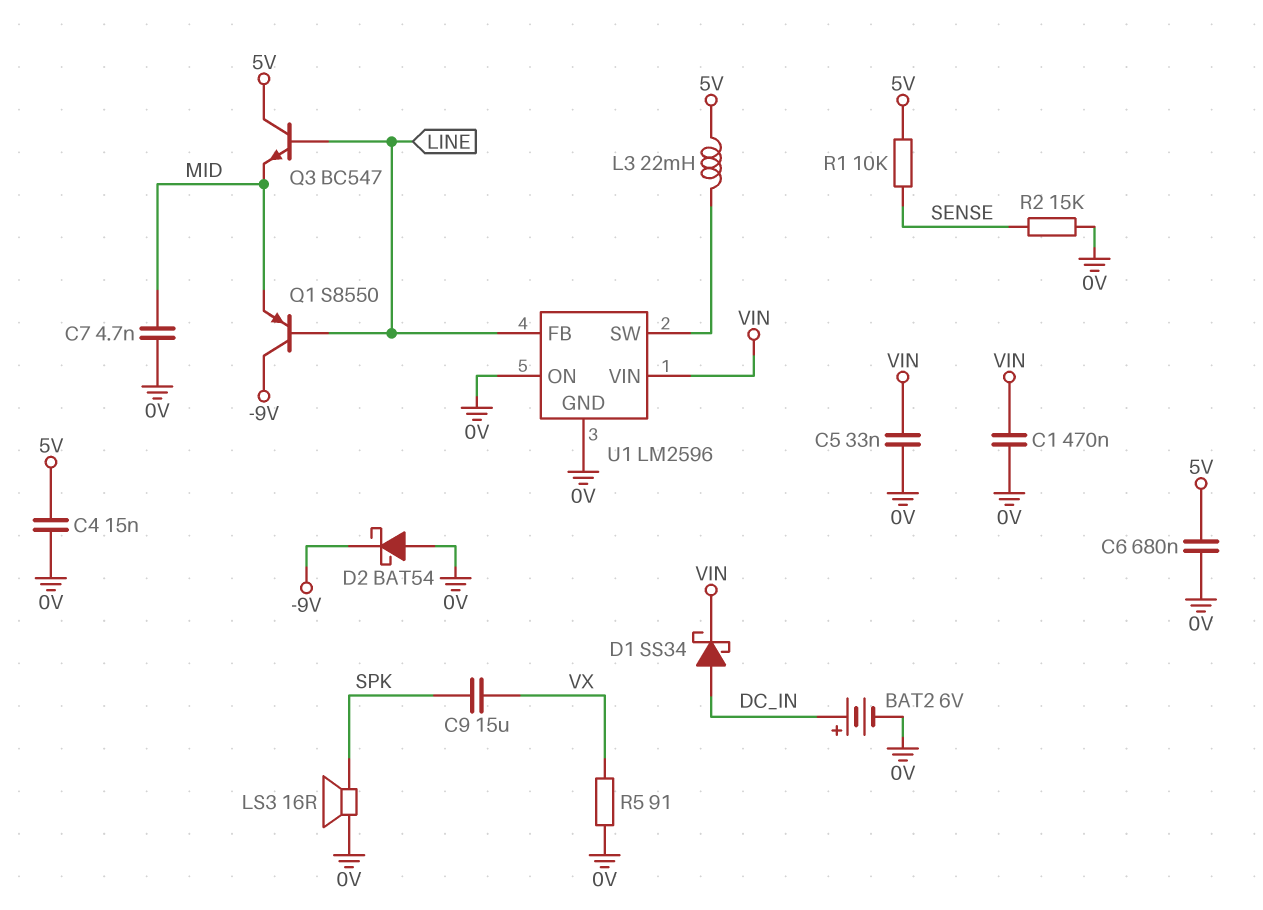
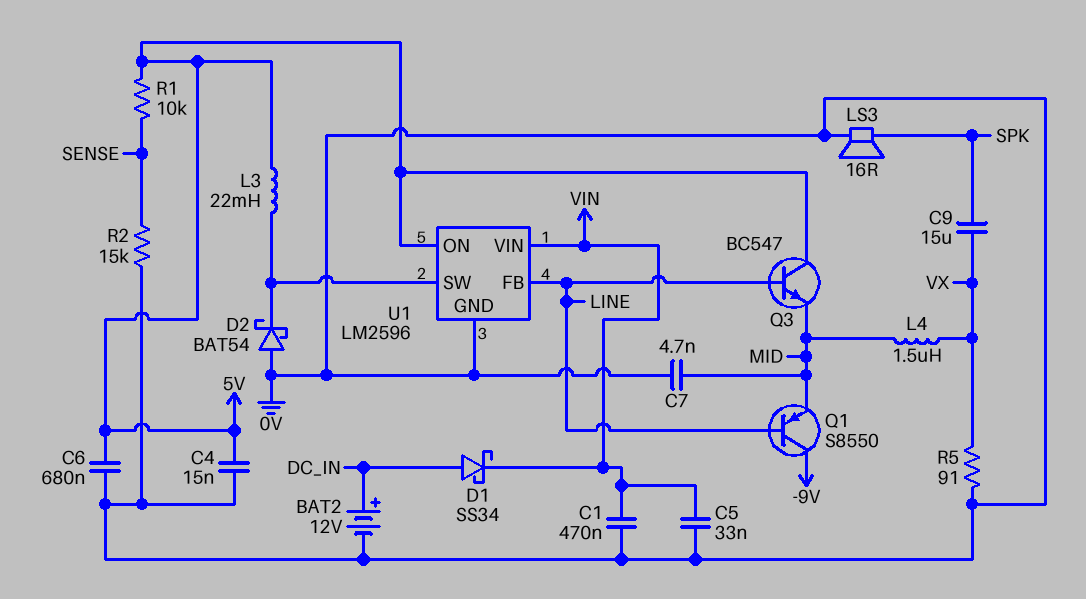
BAT2: 6V (plus DC_IN, minus 0V) -> 12V (plus DC_IN, minus 0V)
D2: schottky BAT54 (A 0V, K -9V) -> schottky BAT54 (A 0V, K U1/SW)
L4: none -> 1.5uH (MID, VX)
U1 pin ON: 0V -> 5V

